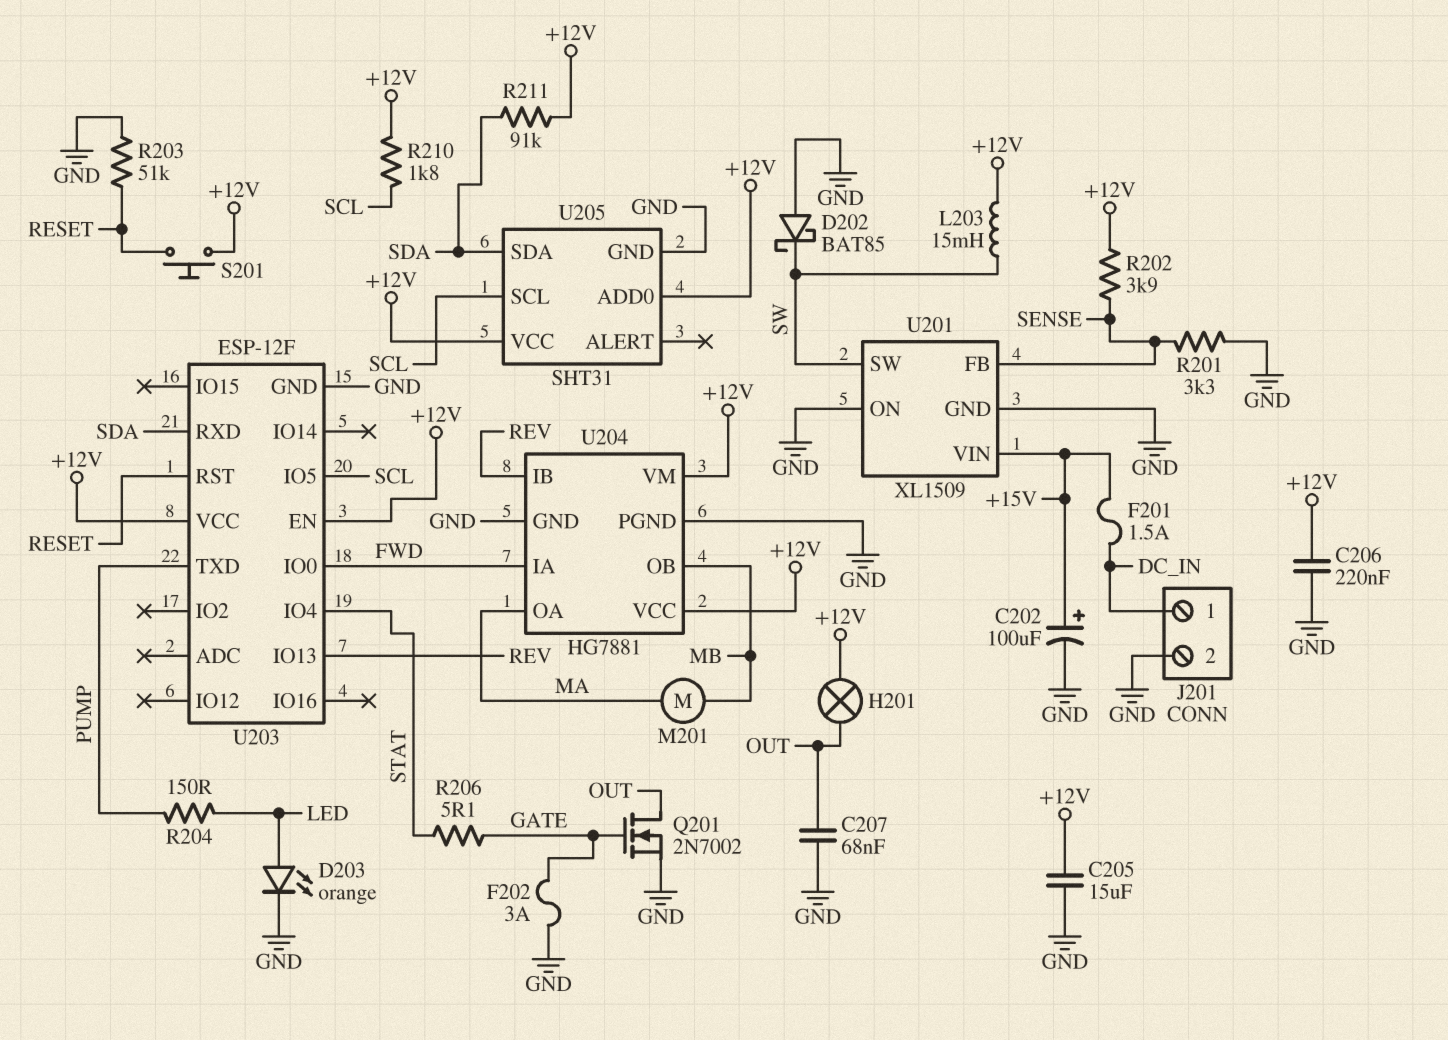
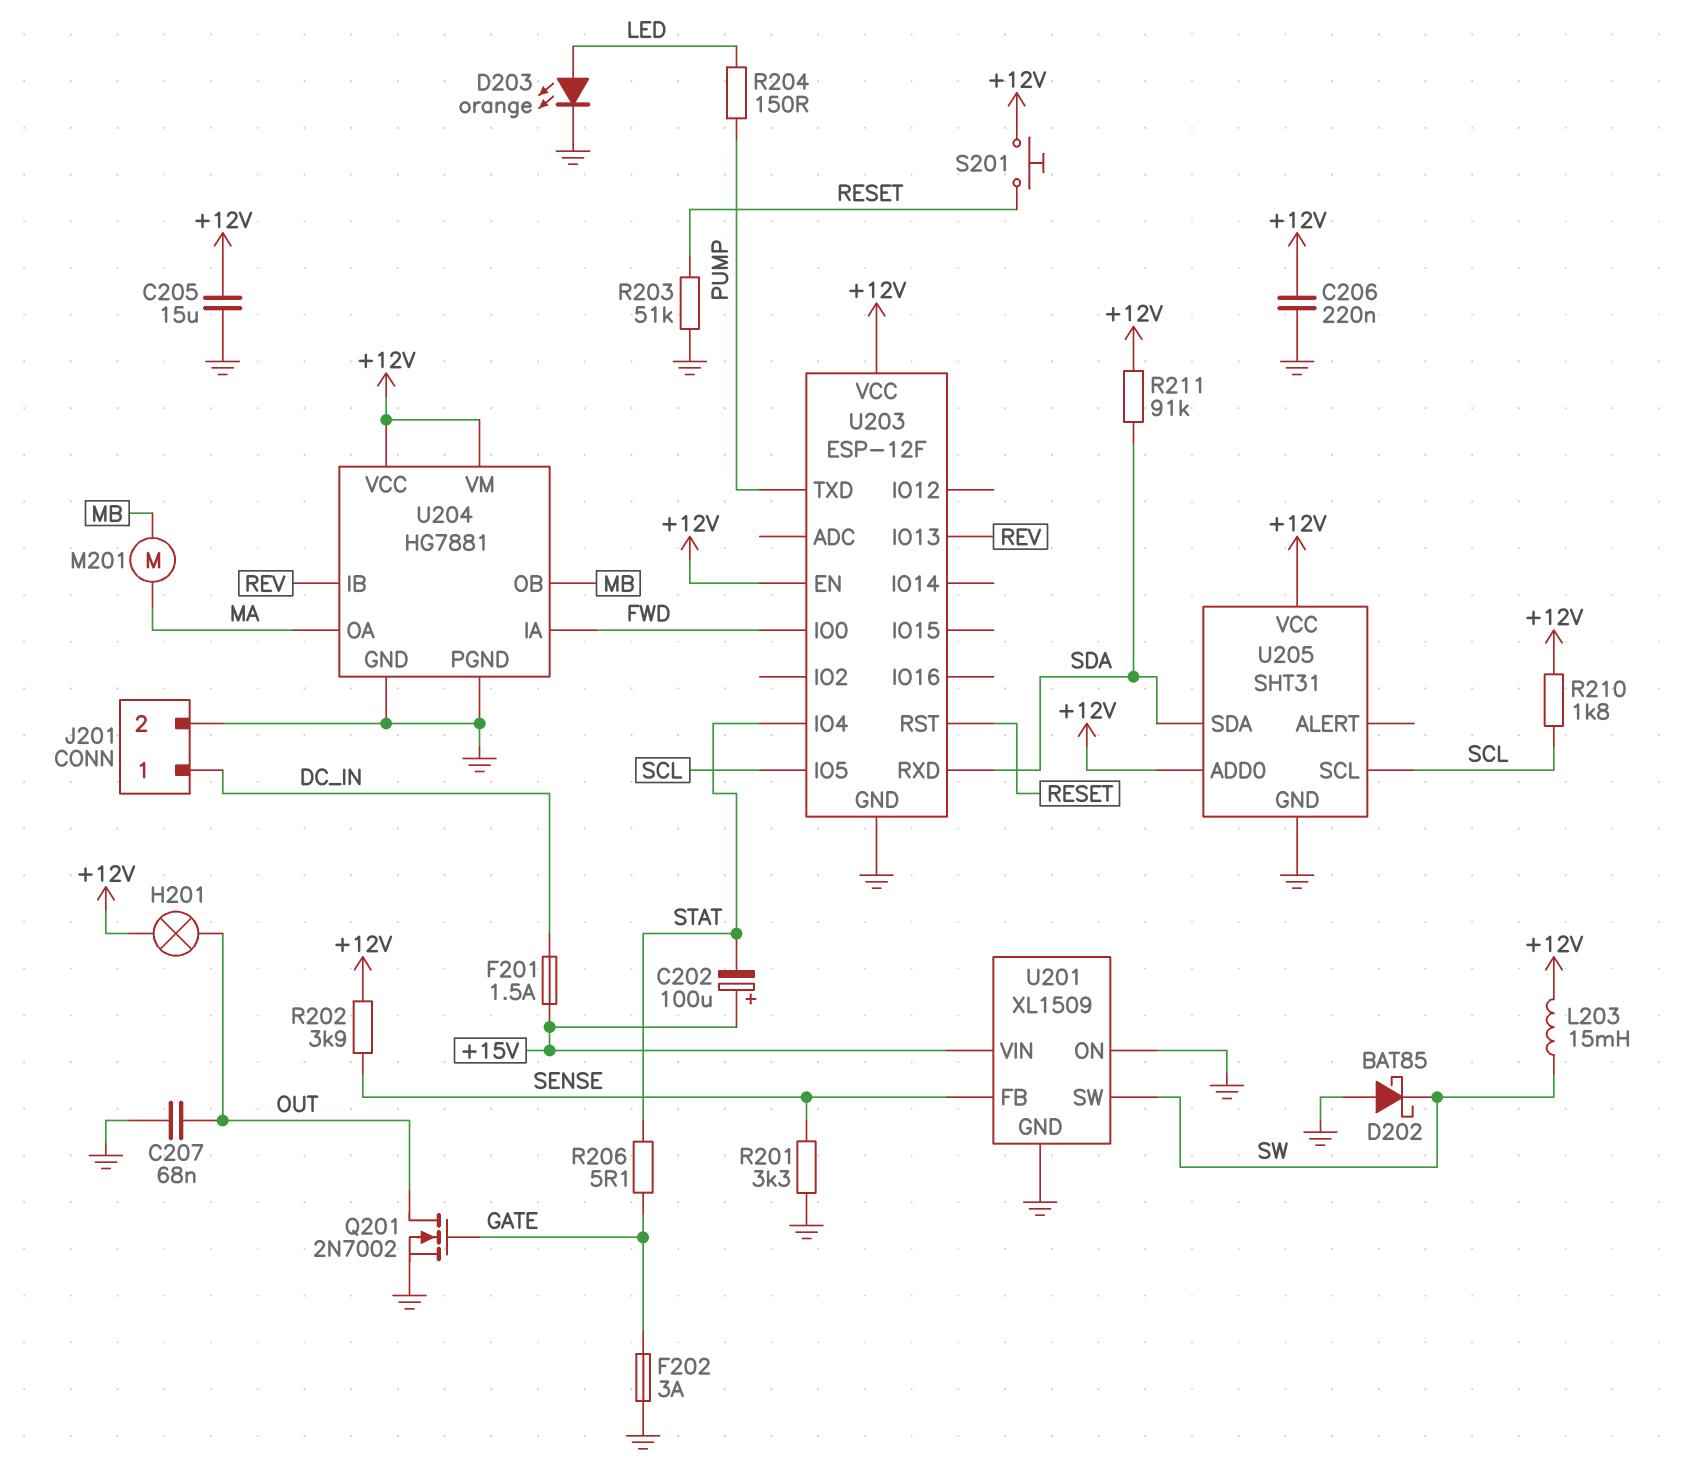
C202: 100uF (plus +15V, minus GND) -> 100uF (plus +15V, minus STAT)

